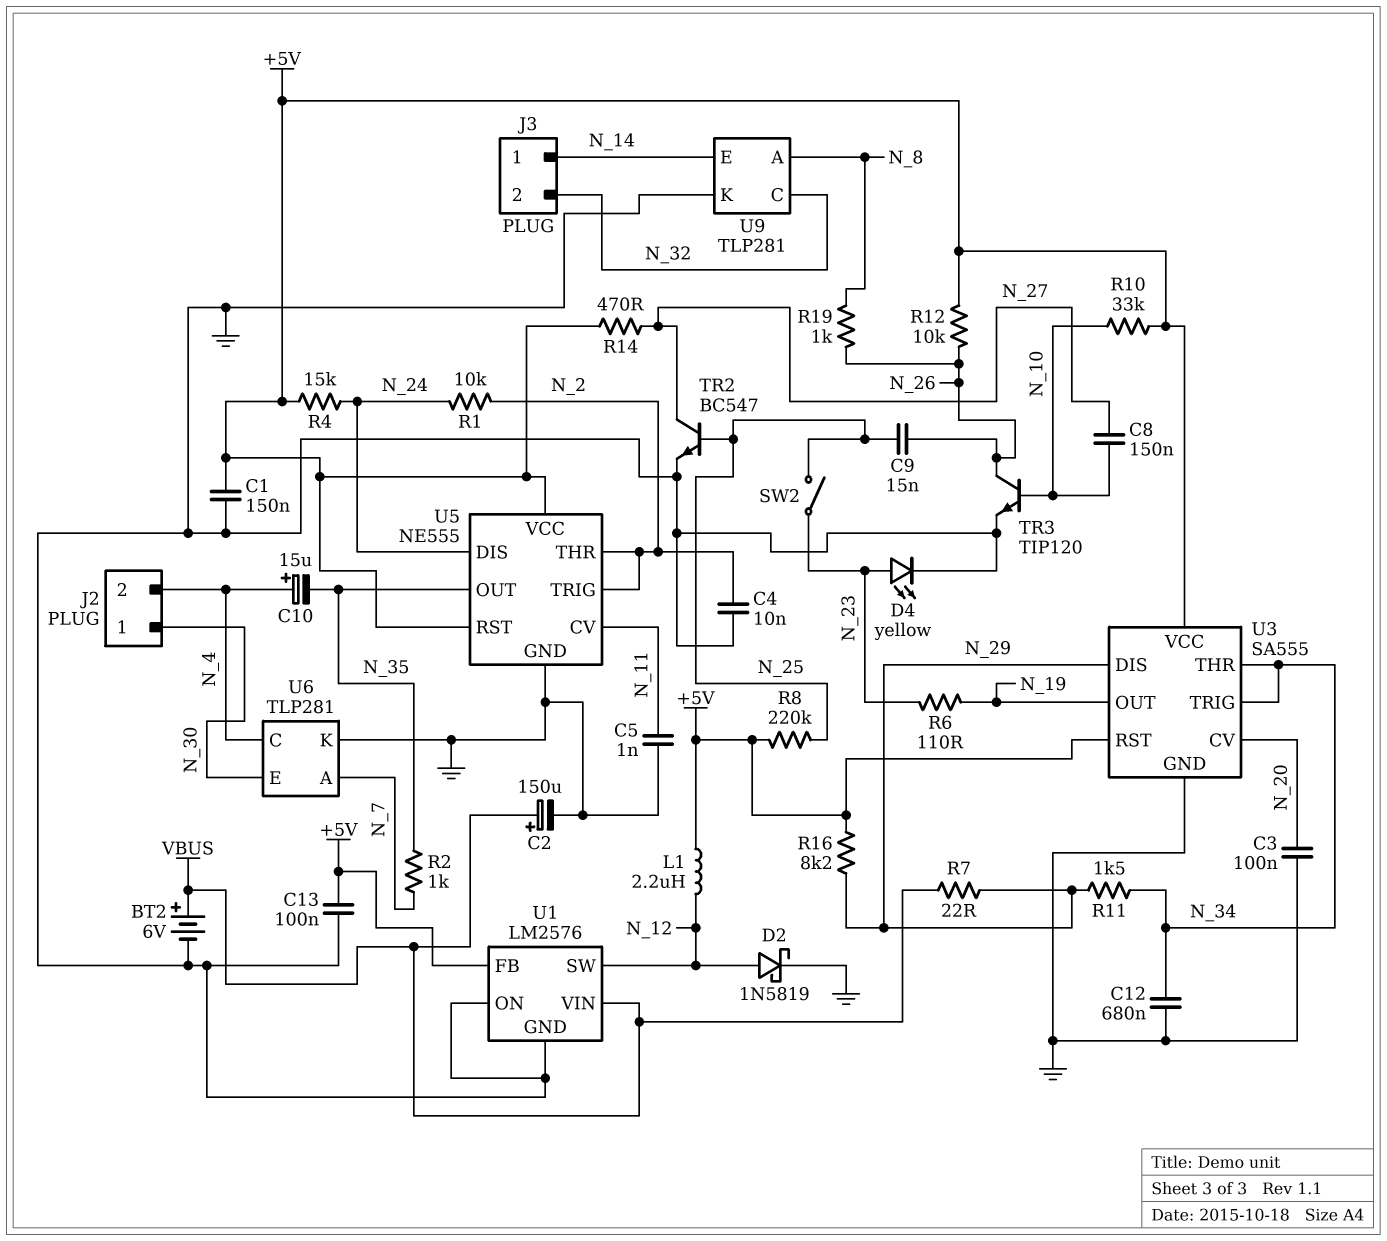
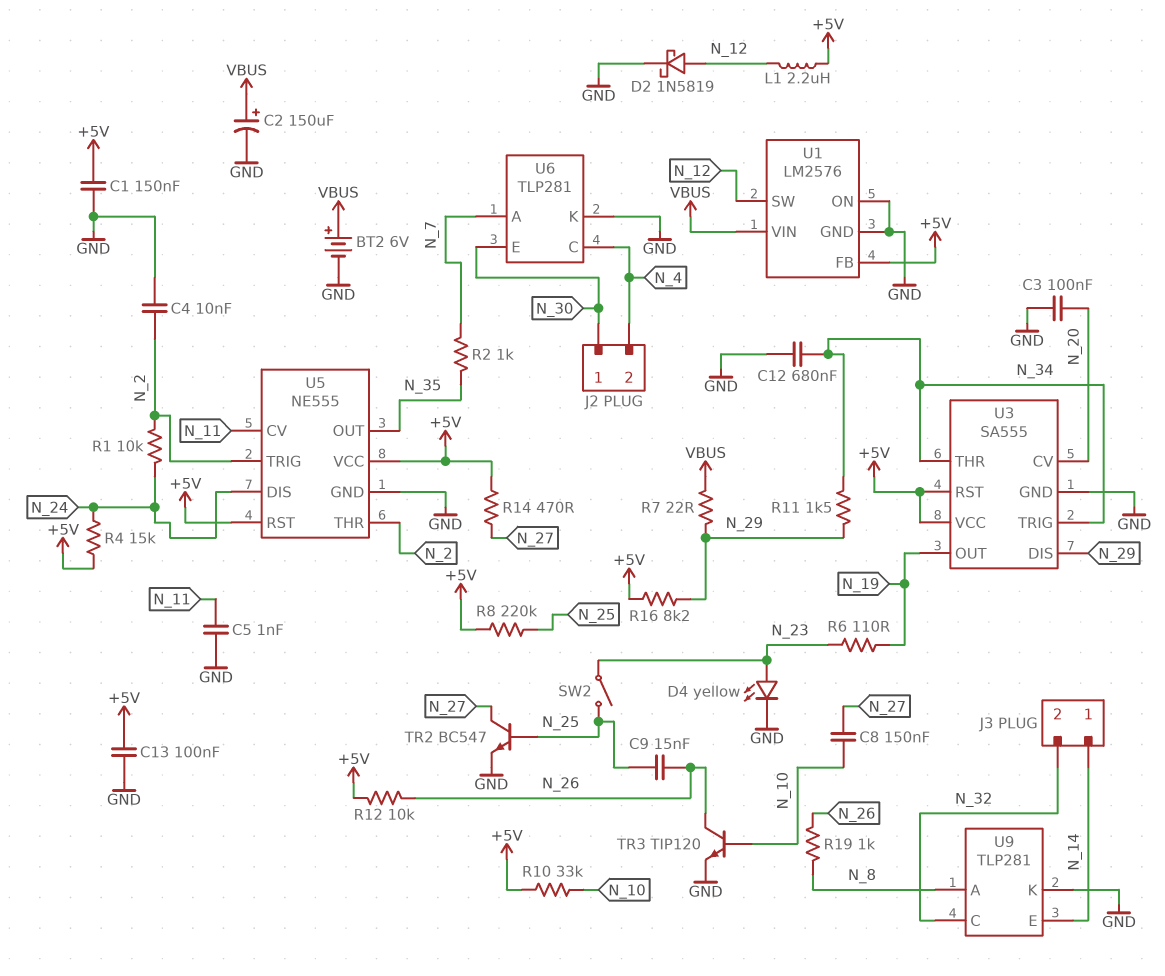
C10: 15uF (plus N_4, minus N_35) -> none

